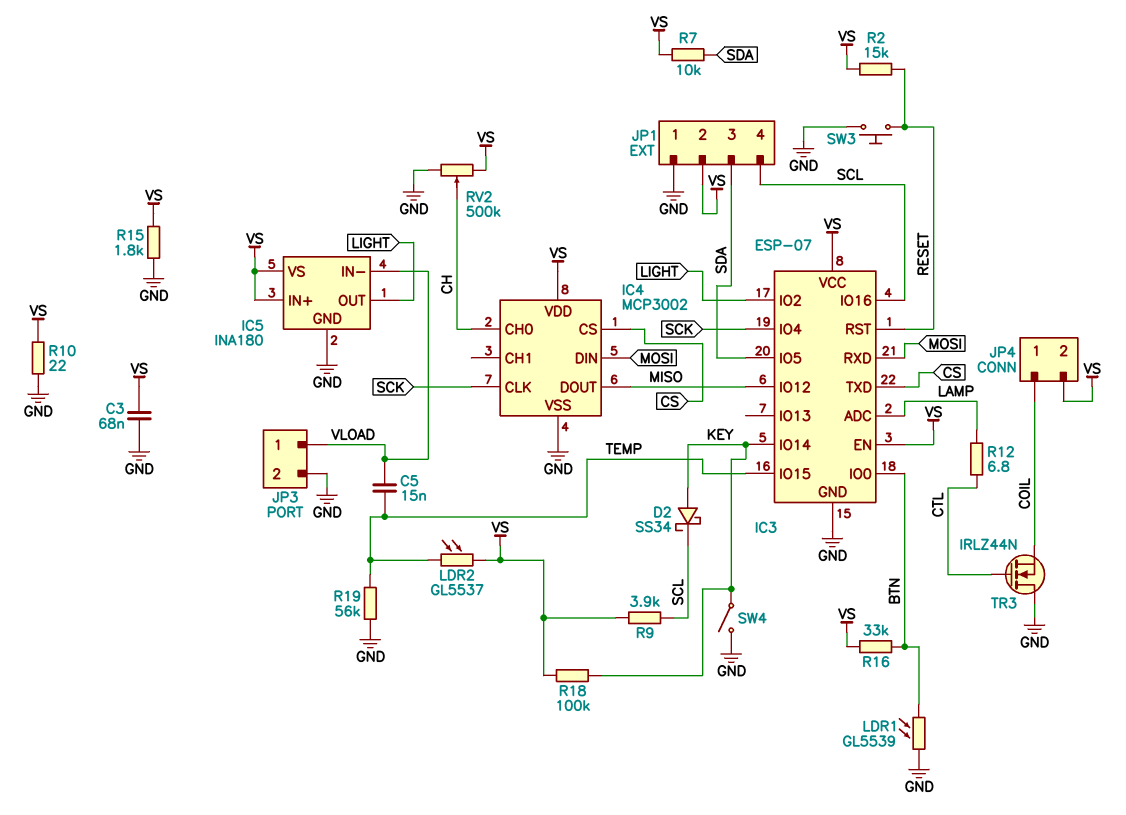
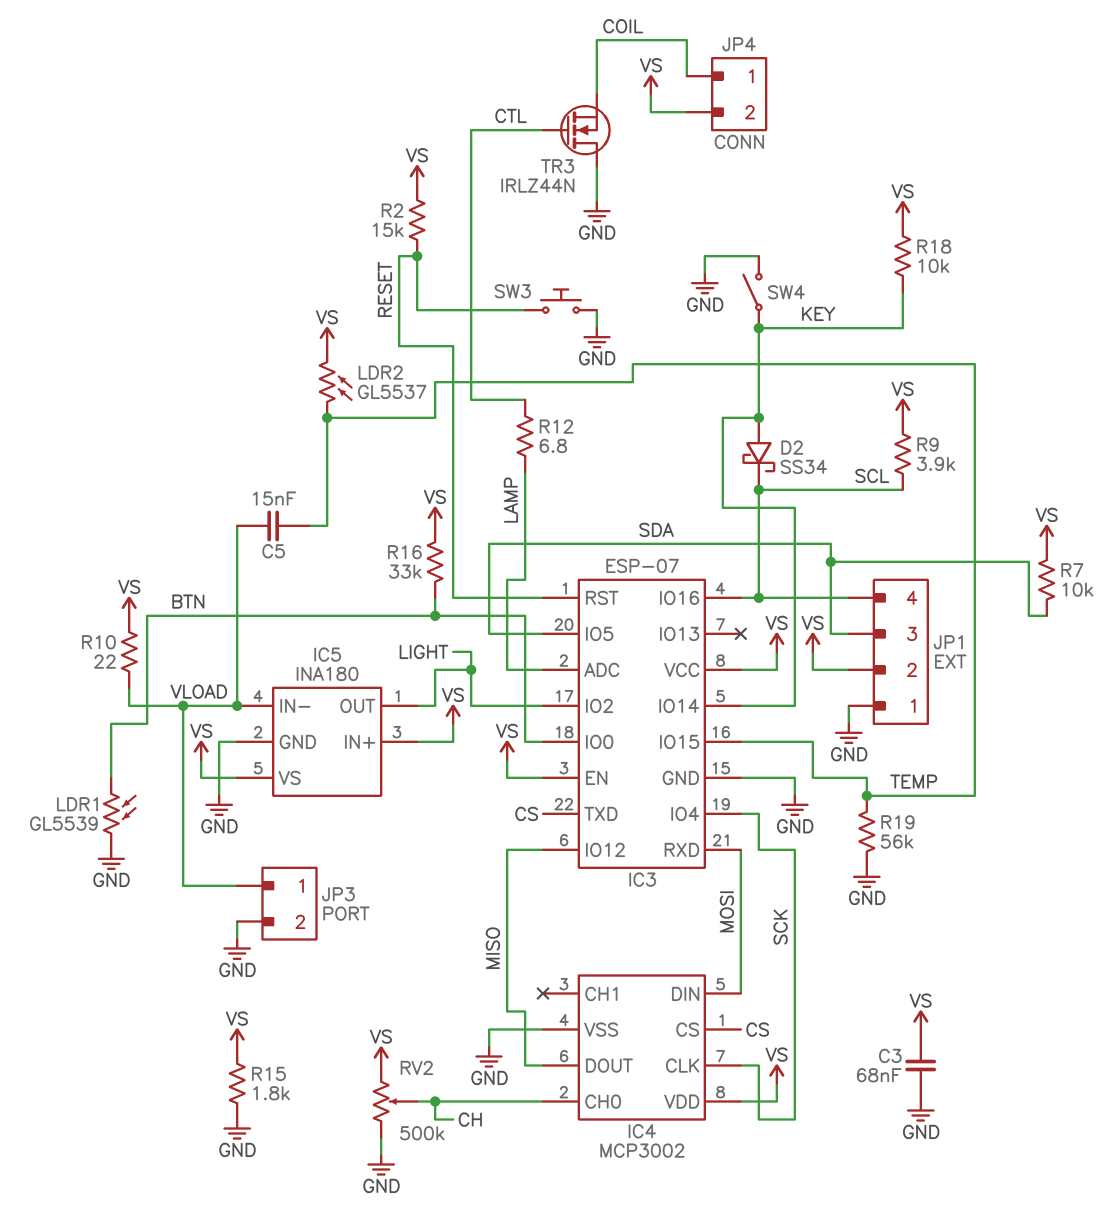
R10: 22 (GND, VS) -> 22 (VLOAD, VS)
R18: 100k (KEY, VS) -> 10k (KEY, VS)

